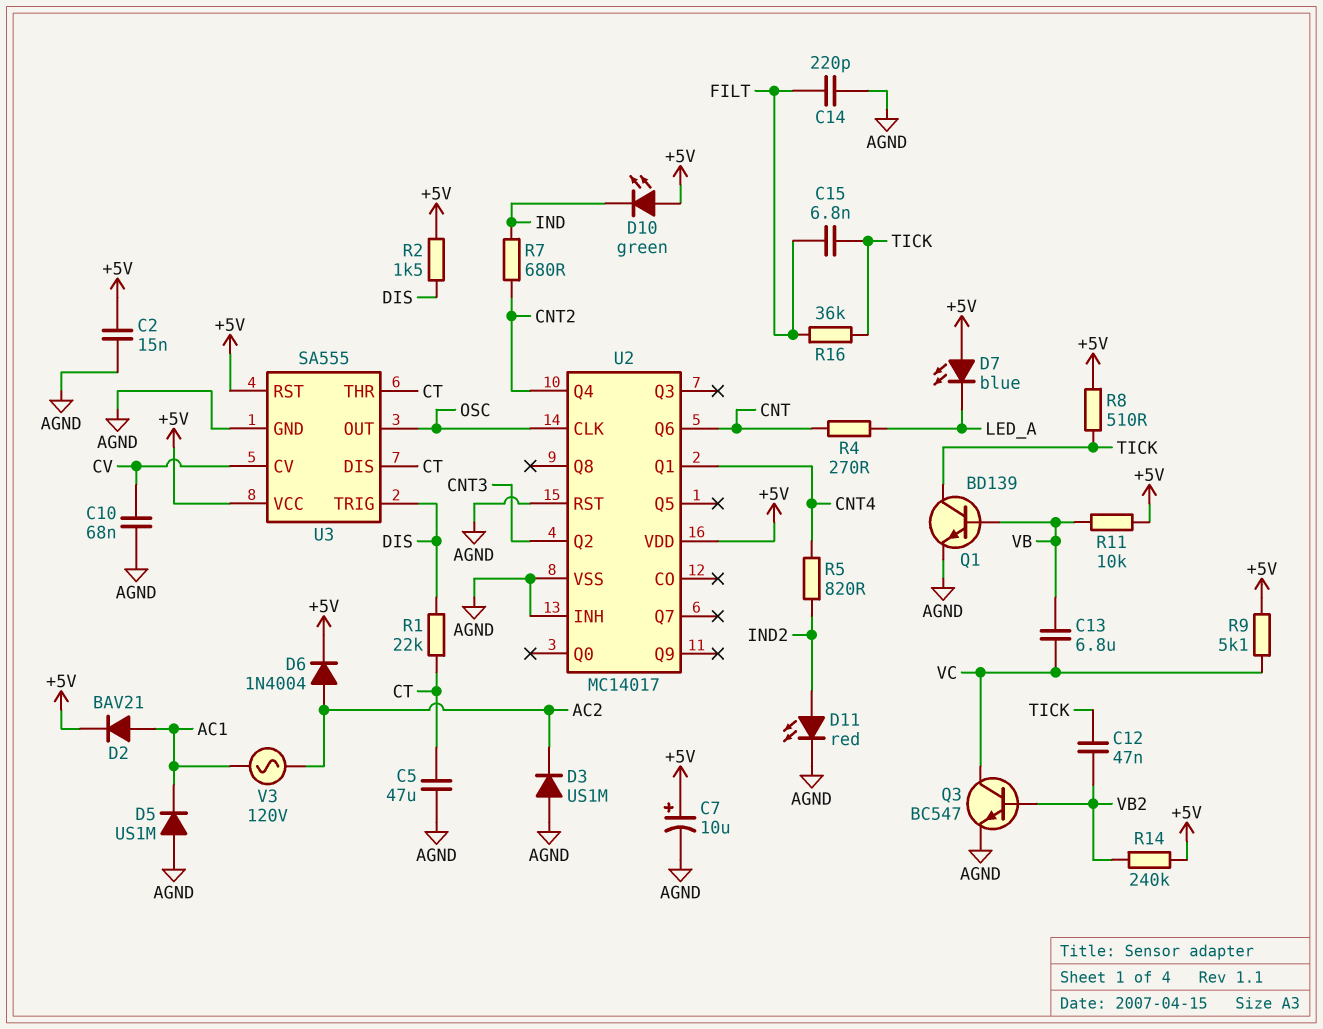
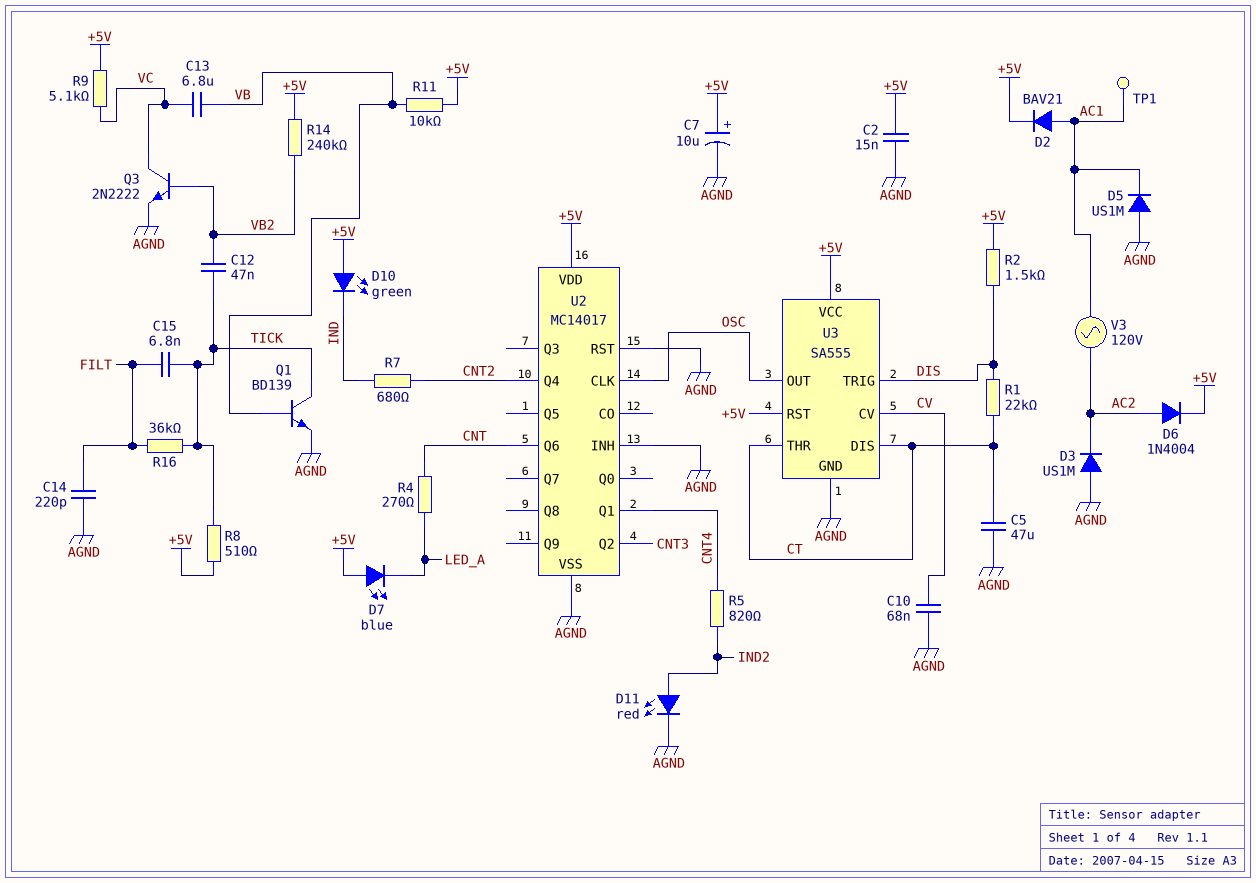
Q3: NPN BC547 (B VB2, C VC, E AGND) -> NPN 2N2222 (B VB2, C VC, E AGND)
TP1: none -> test point (AC1)

